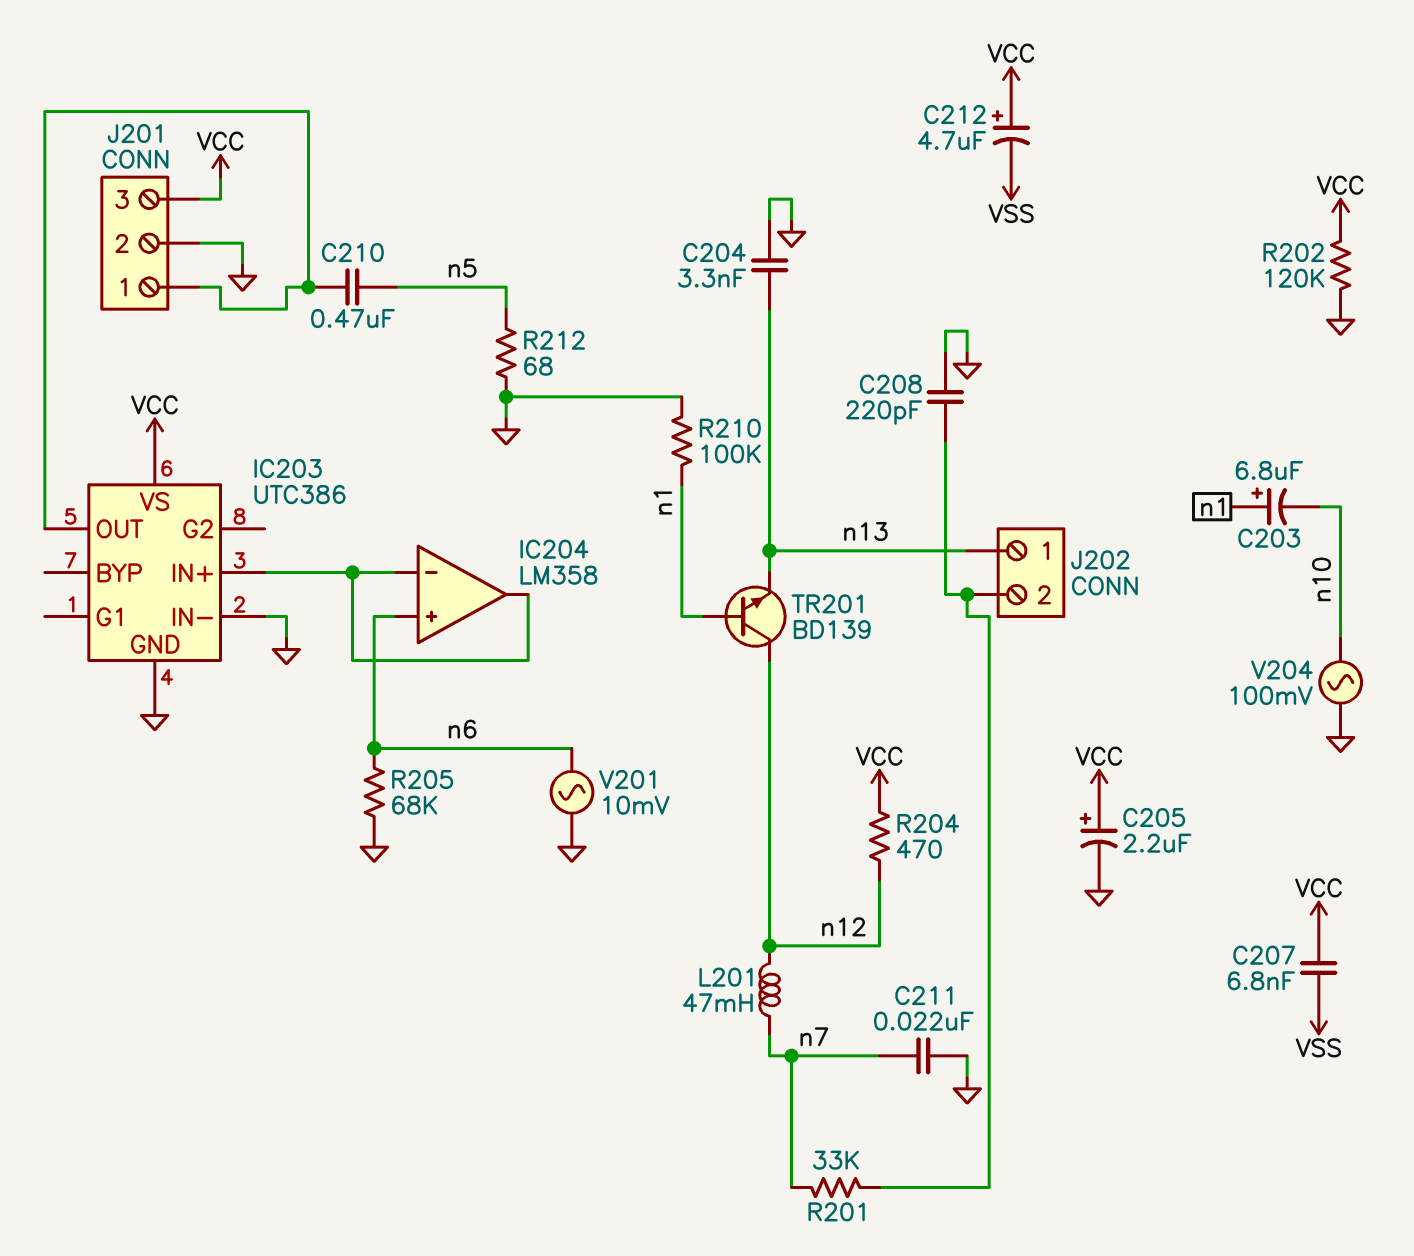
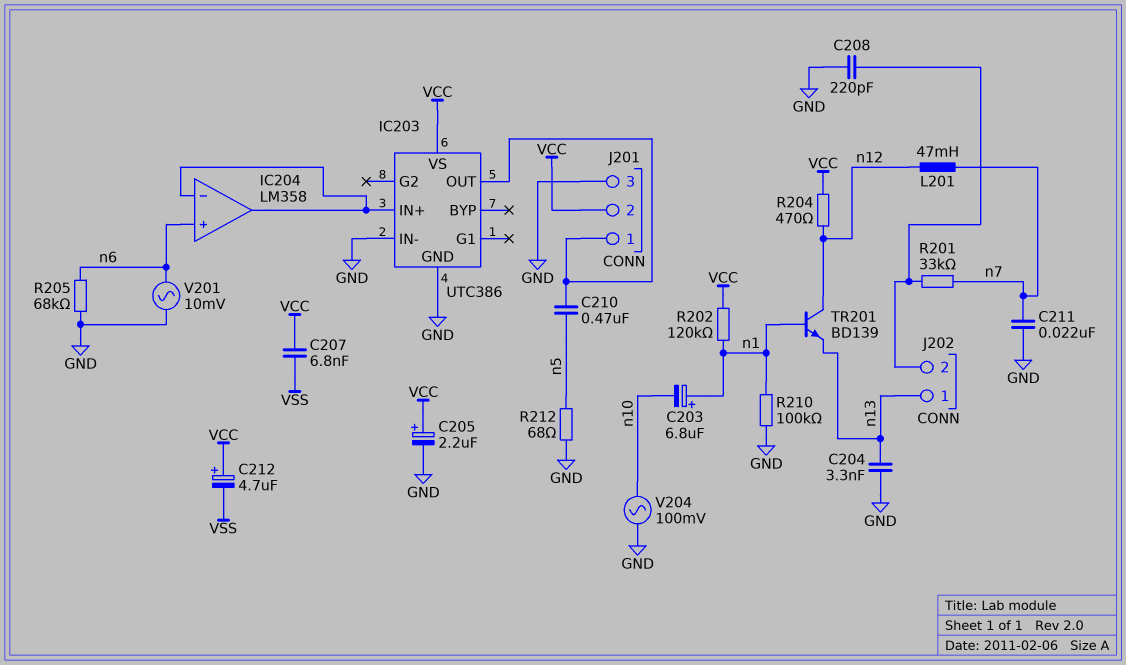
J201 pin 2: GND -> VCC
J201 pin 3: VCC -> GND
R202: 120k (GND, VCC) -> 120k (VCC, n1)

